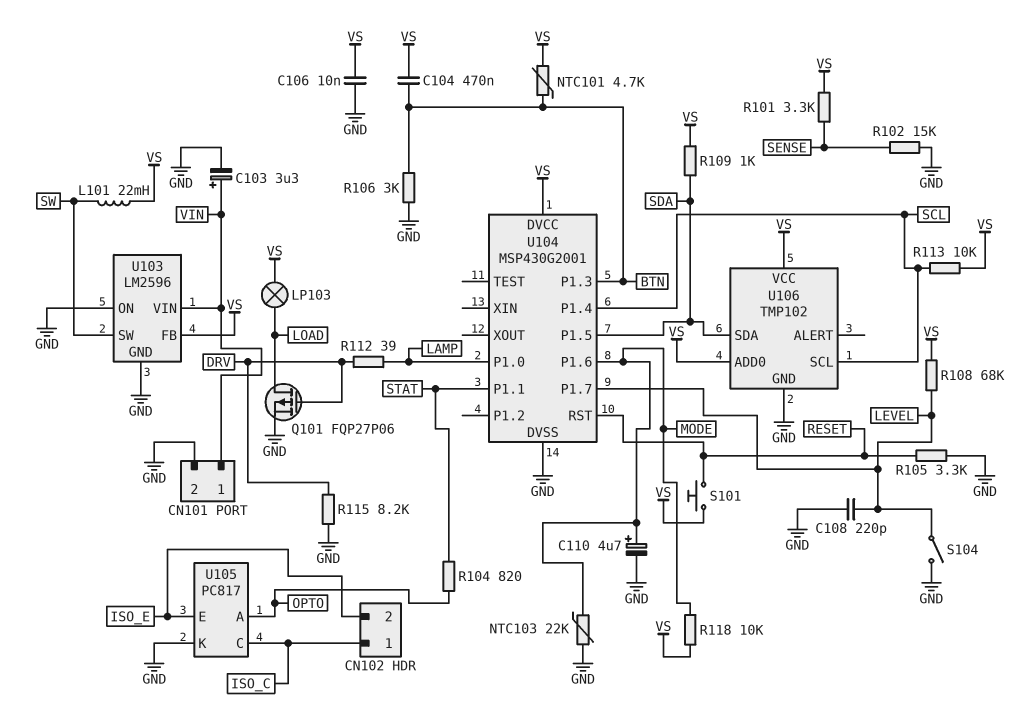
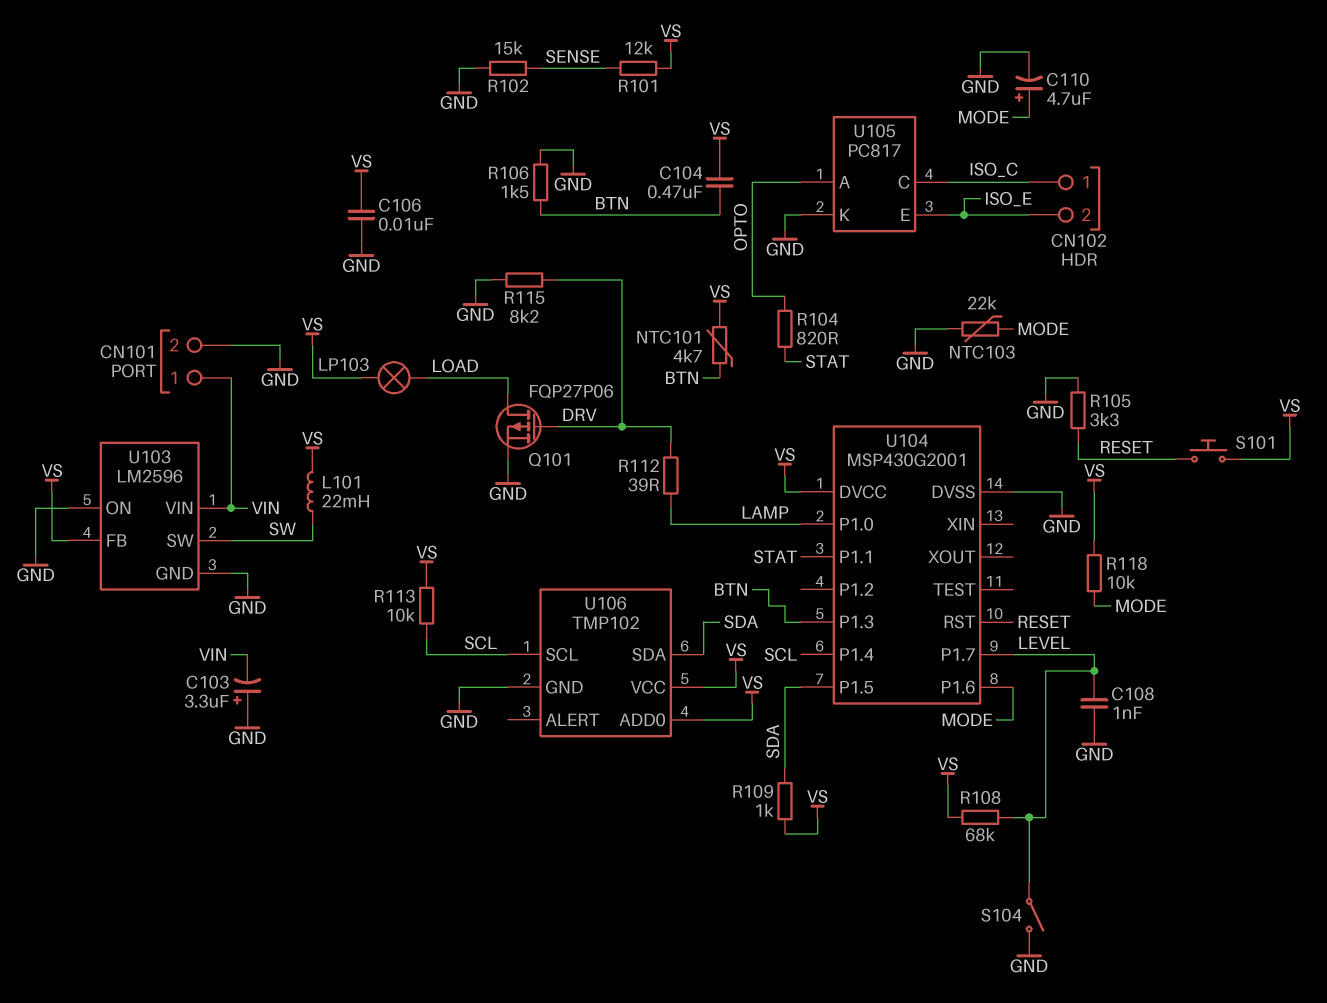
C103: 3.3uF (plus VIN, minus GND) -> 3.3uF (plus GND, minus VIN)
C108: 220pF (GND, LEVEL) -> 1nF (GND, LEVEL)
R101: 3.3k (SENSE, VS) -> 12k (SENSE, VS)
R106: 3k (BTN, GND) -> 1.5k (BTN, GND)

